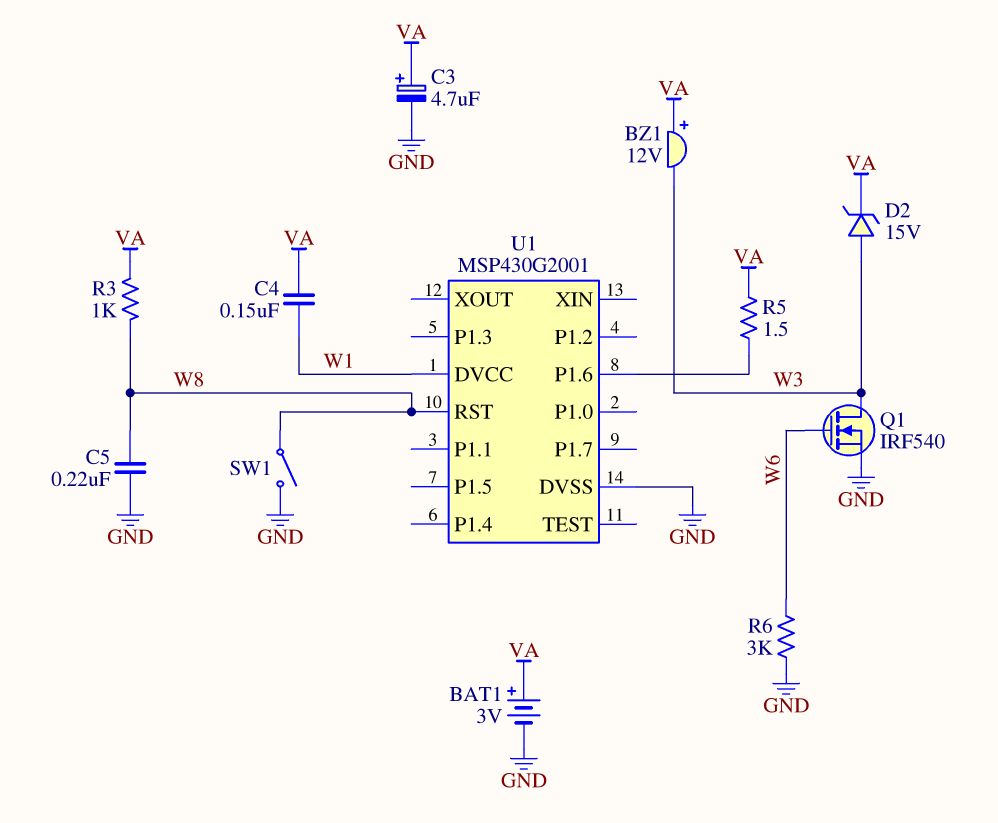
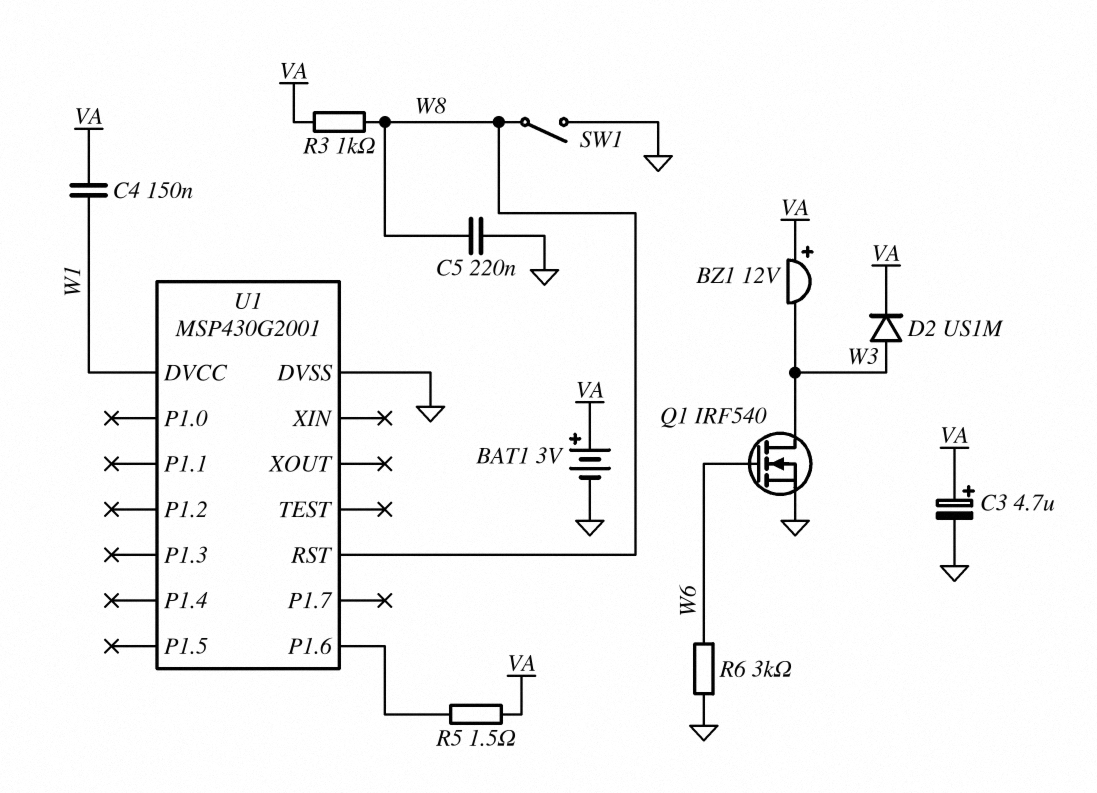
D2: zener 15V (A W3, K VA) -> diode US1M (A W3, K VA)

